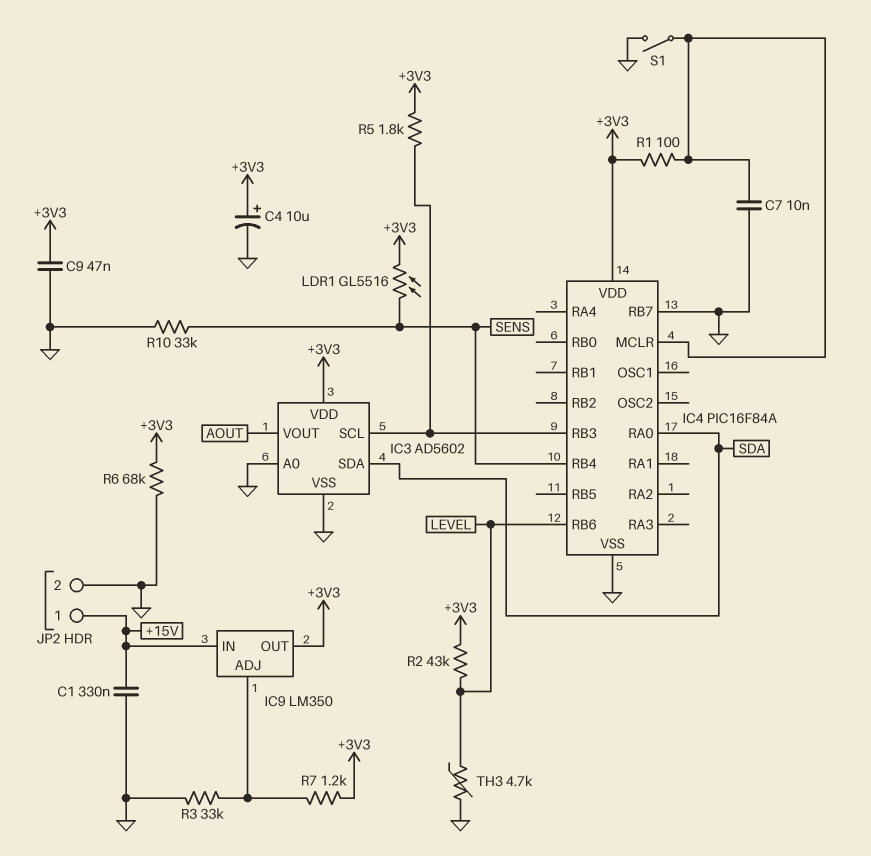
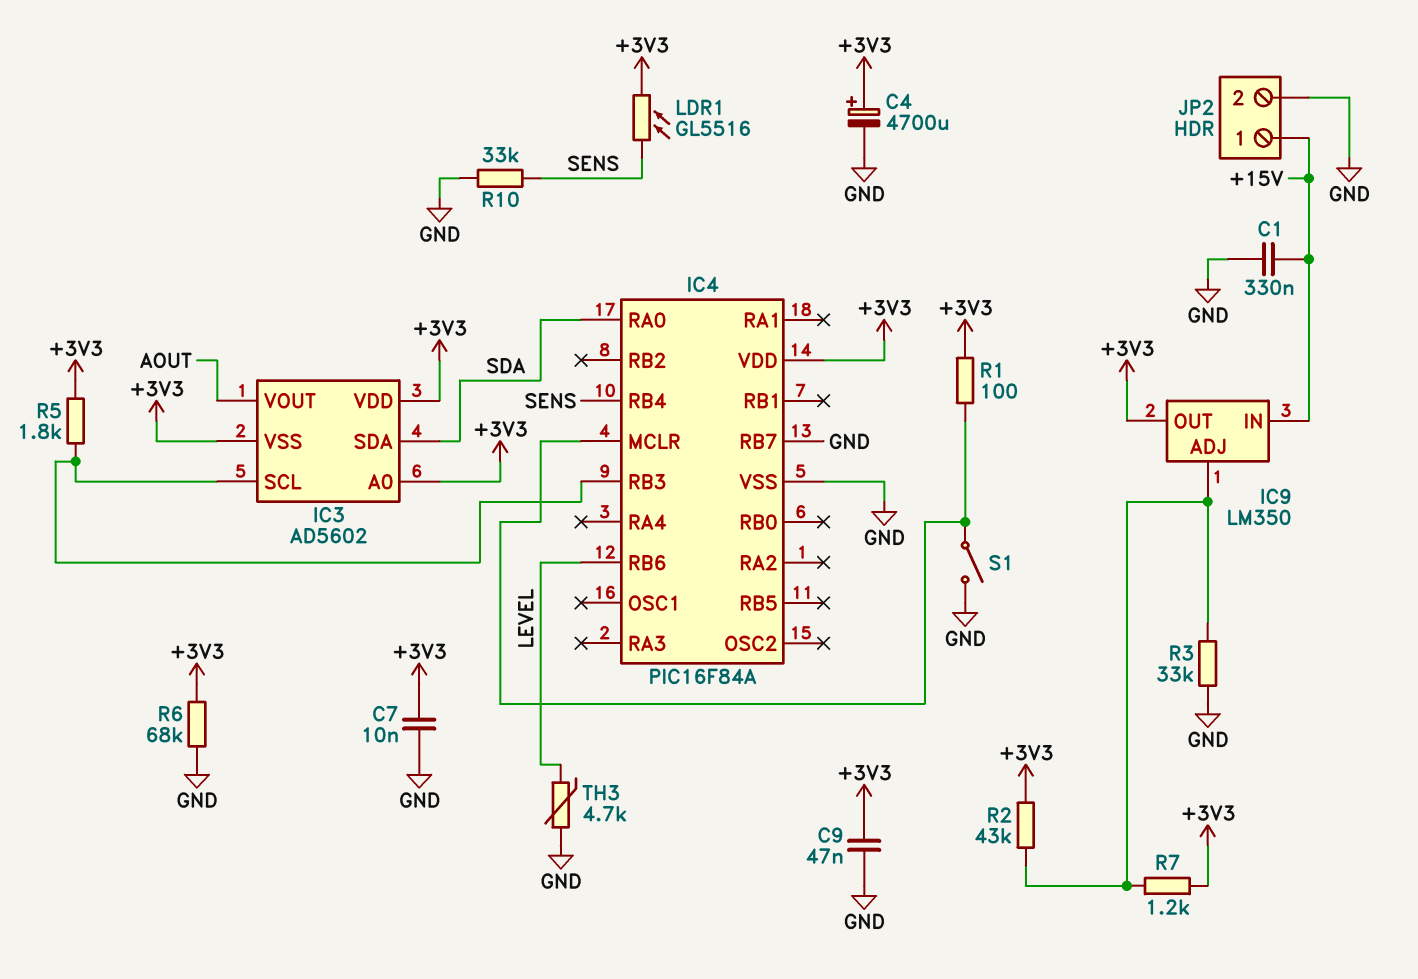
C4: 10uF (plus +3V3, minus GND) -> 4700uF (plus +3V3, minus GND)
C7: 10nF (GND, IC4/MCLR) -> 10nF (+3V3, GND)
IC3 pin A0: GND -> +3V3
IC3 pin VSS: GND -> +3V3
R2: 43k (+3V3, LEVEL) -> 43k (+3V3, IC9/ADJ)

